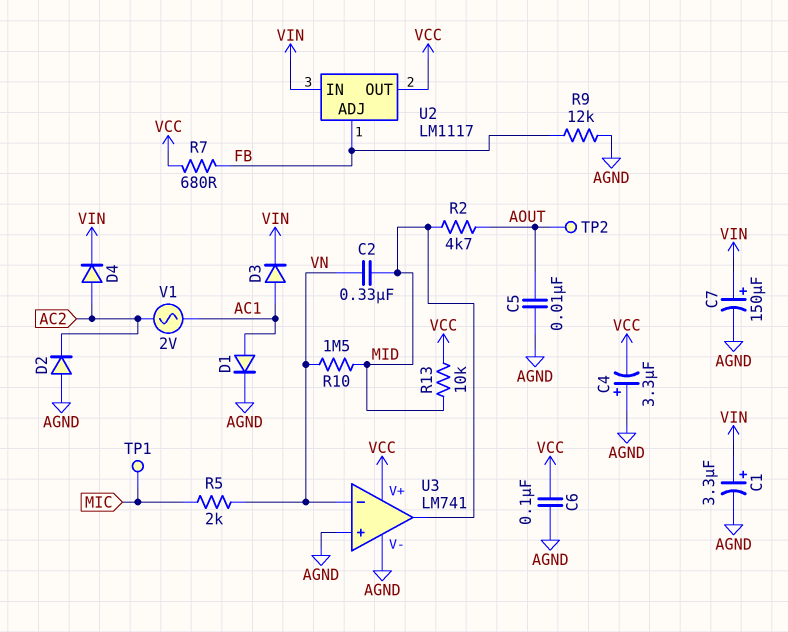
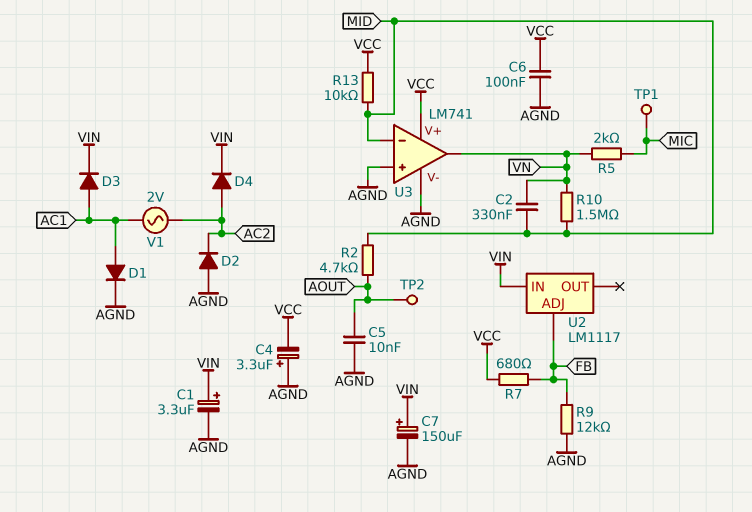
U2 pin OUT: VCC -> none
U3 pin in-: VN -> MID
U3 pin out: MID -> VN

